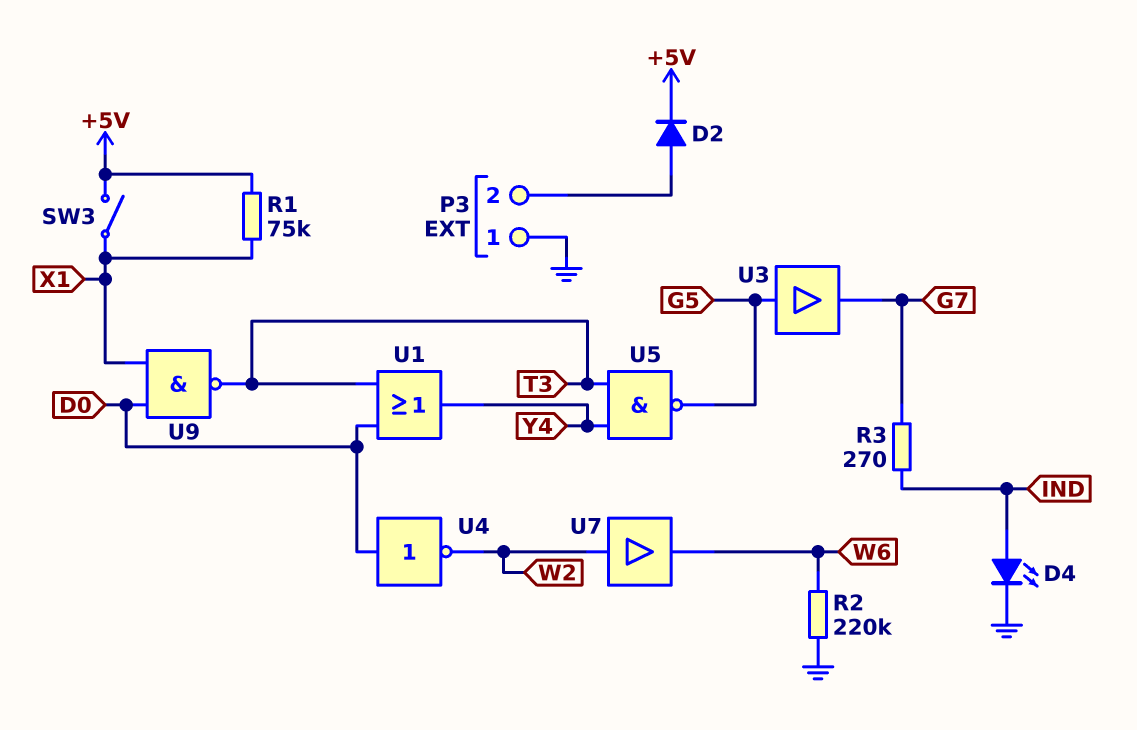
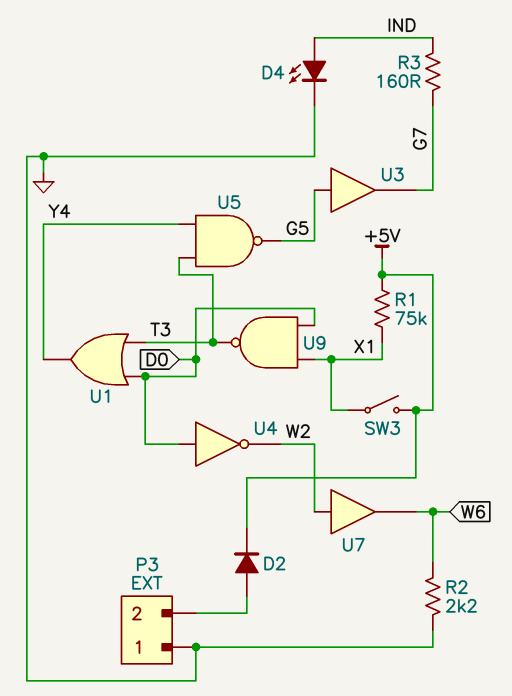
R2: 220k (GND, W6) -> 2.2k (GND, W6)
R3: 270 (G7, IND) -> 160 (G7, IND)

